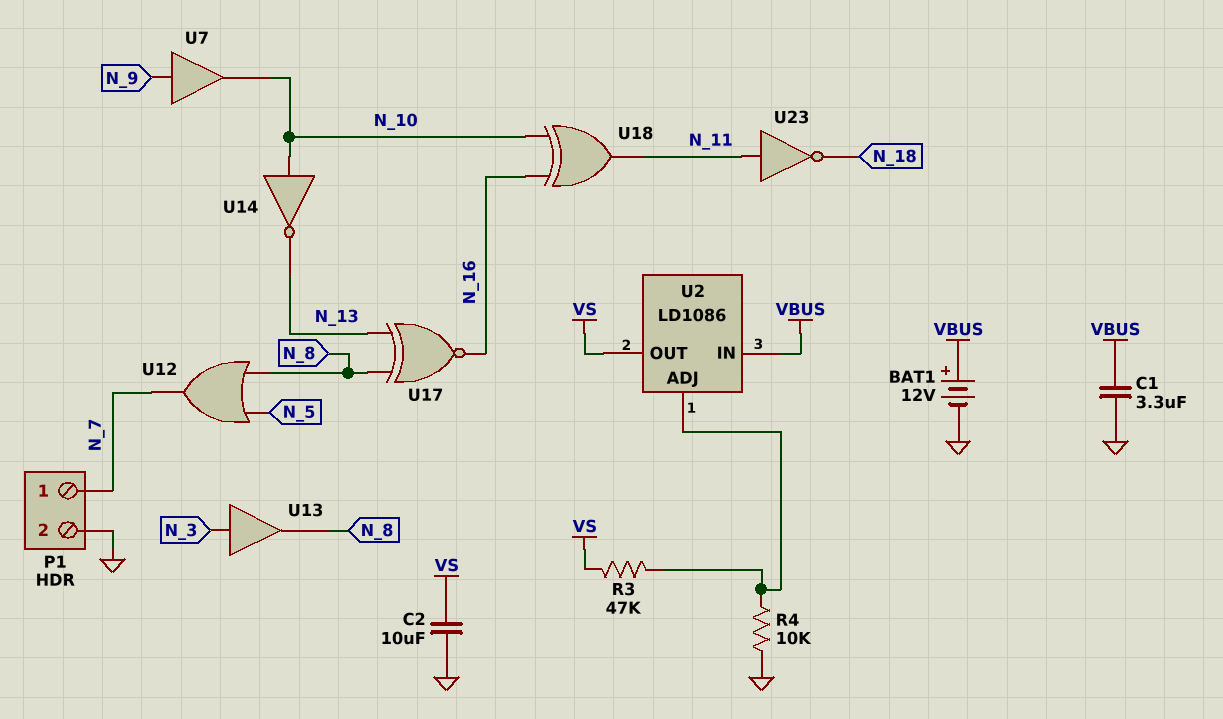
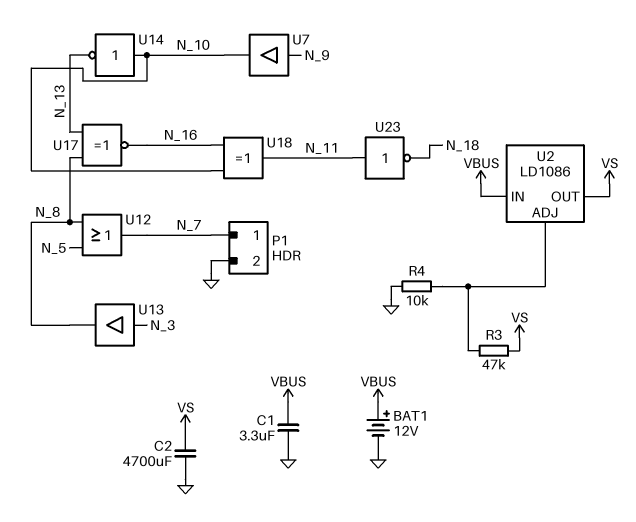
C2: 10uF (GND, VS) -> 4700uF (GND, VS)

